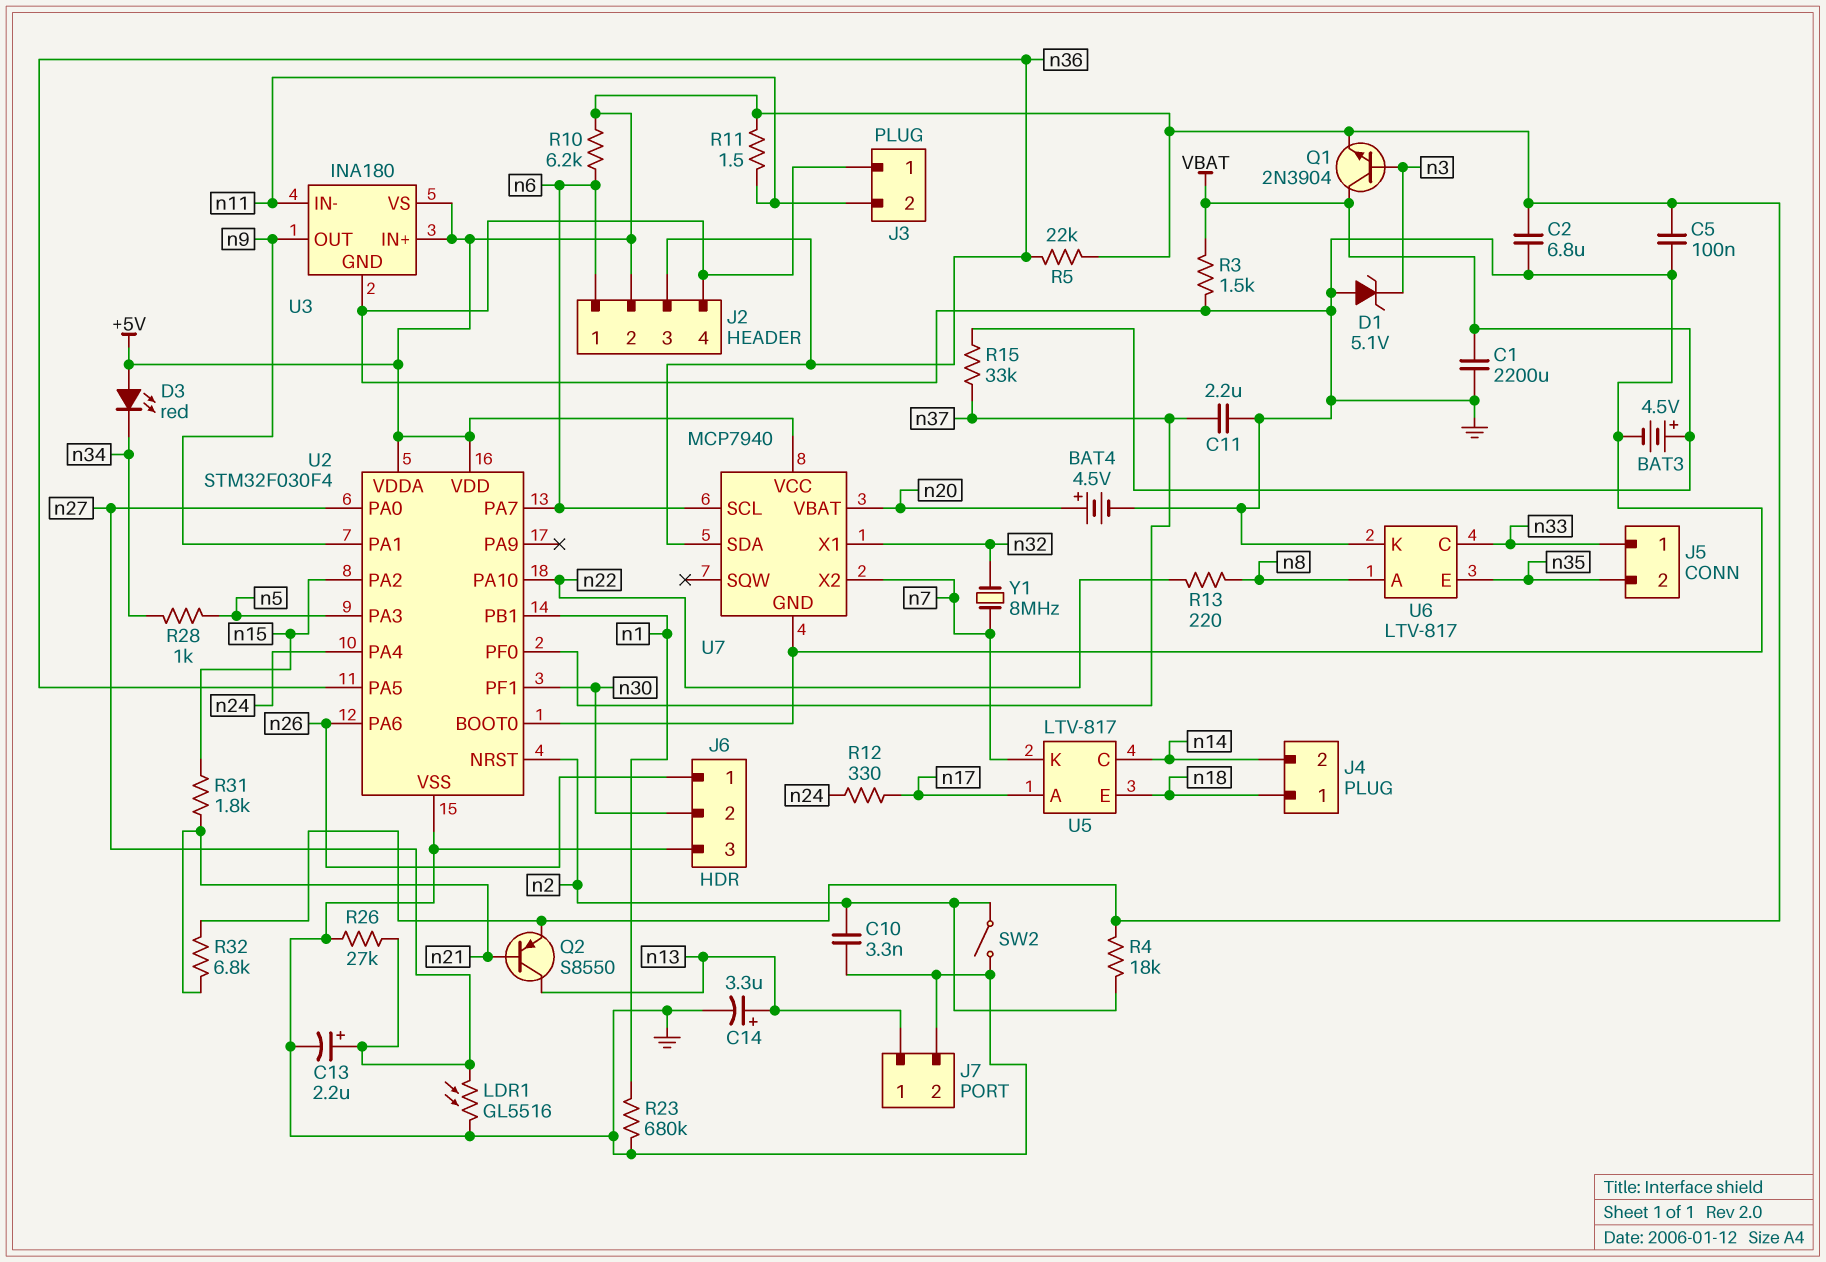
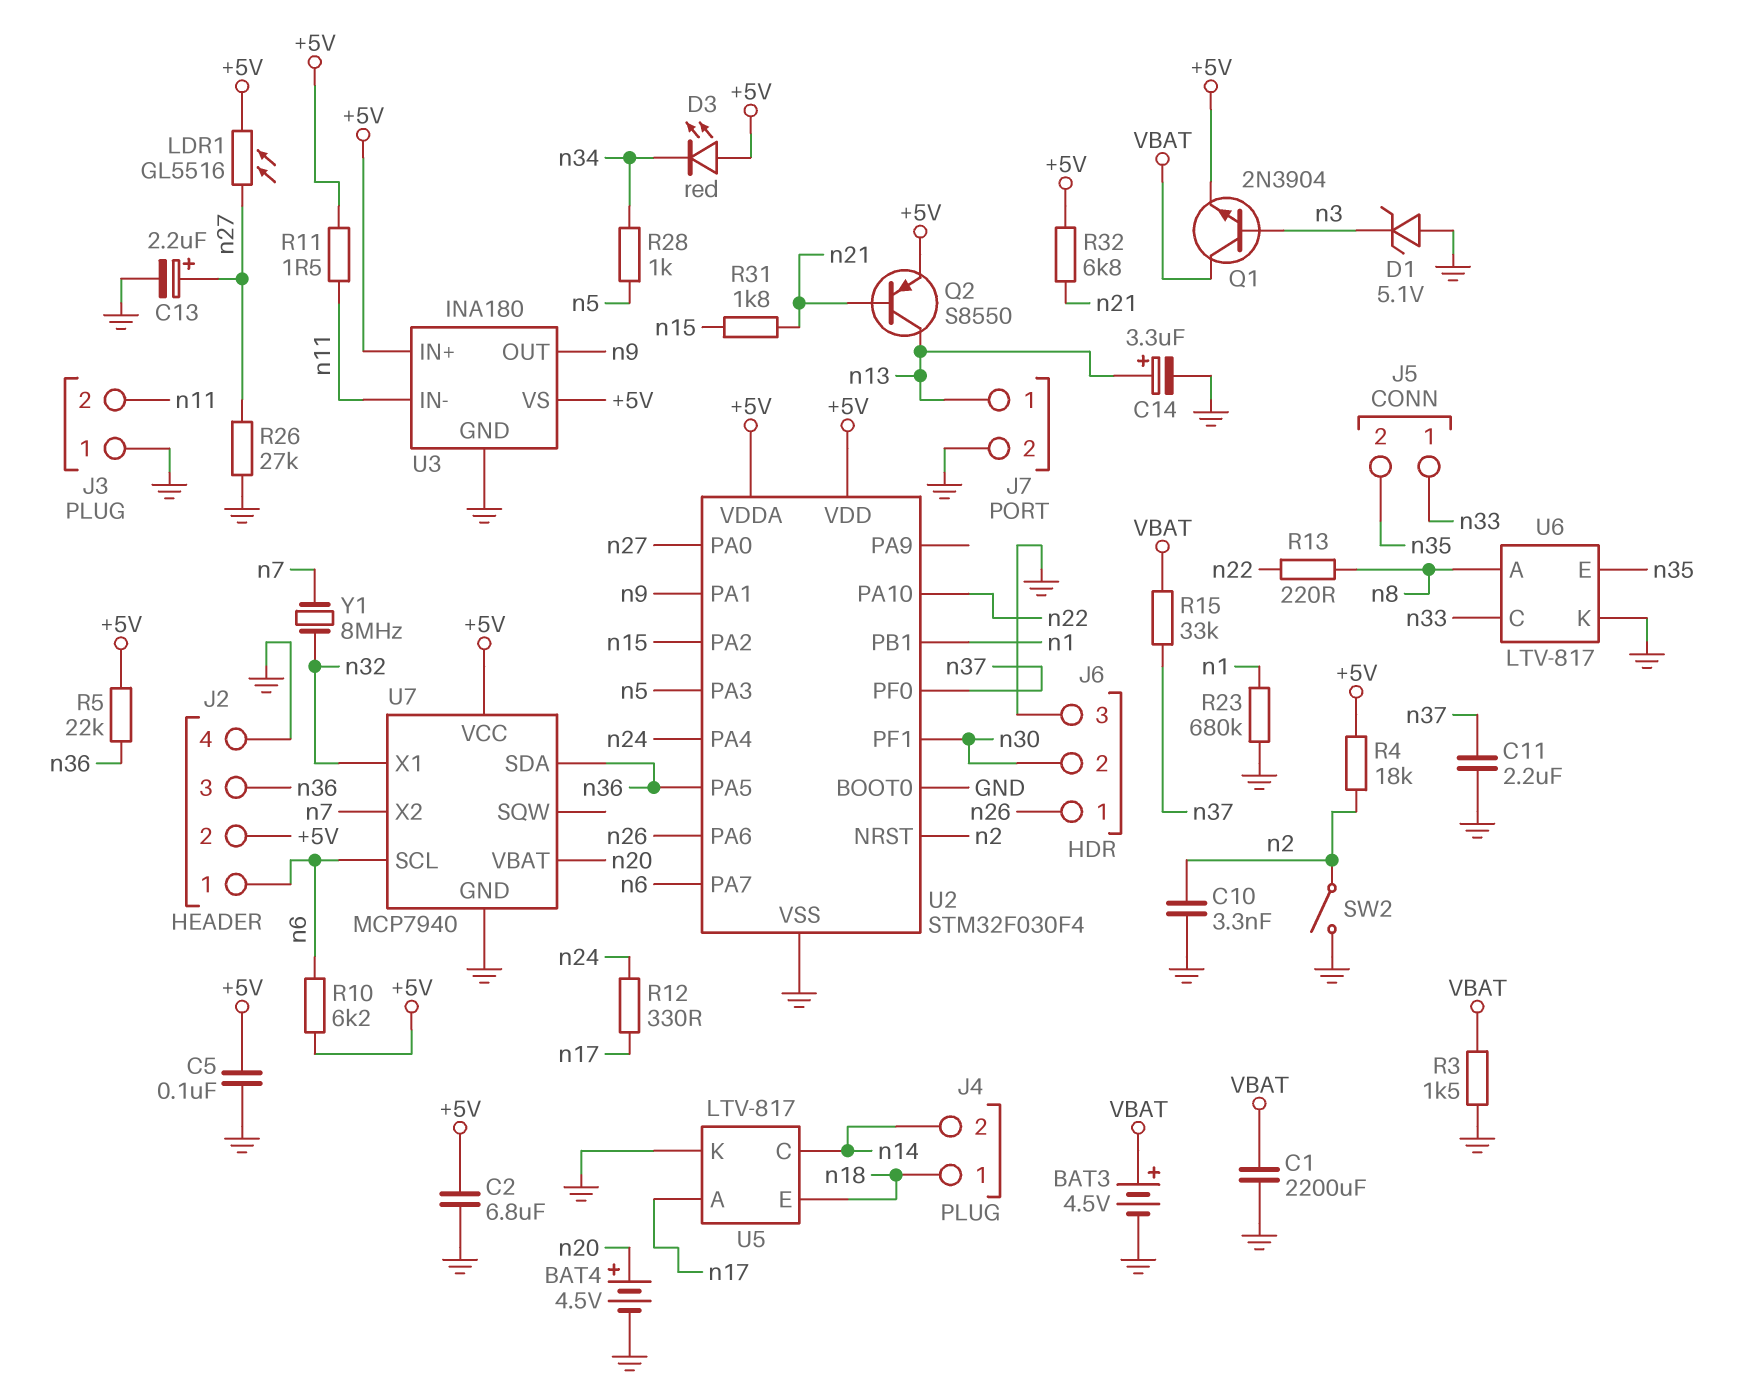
LDR1: GL5516 (GND, n27) -> GL5516 (+5V, n27)
U5 pin K: n7 -> GND

